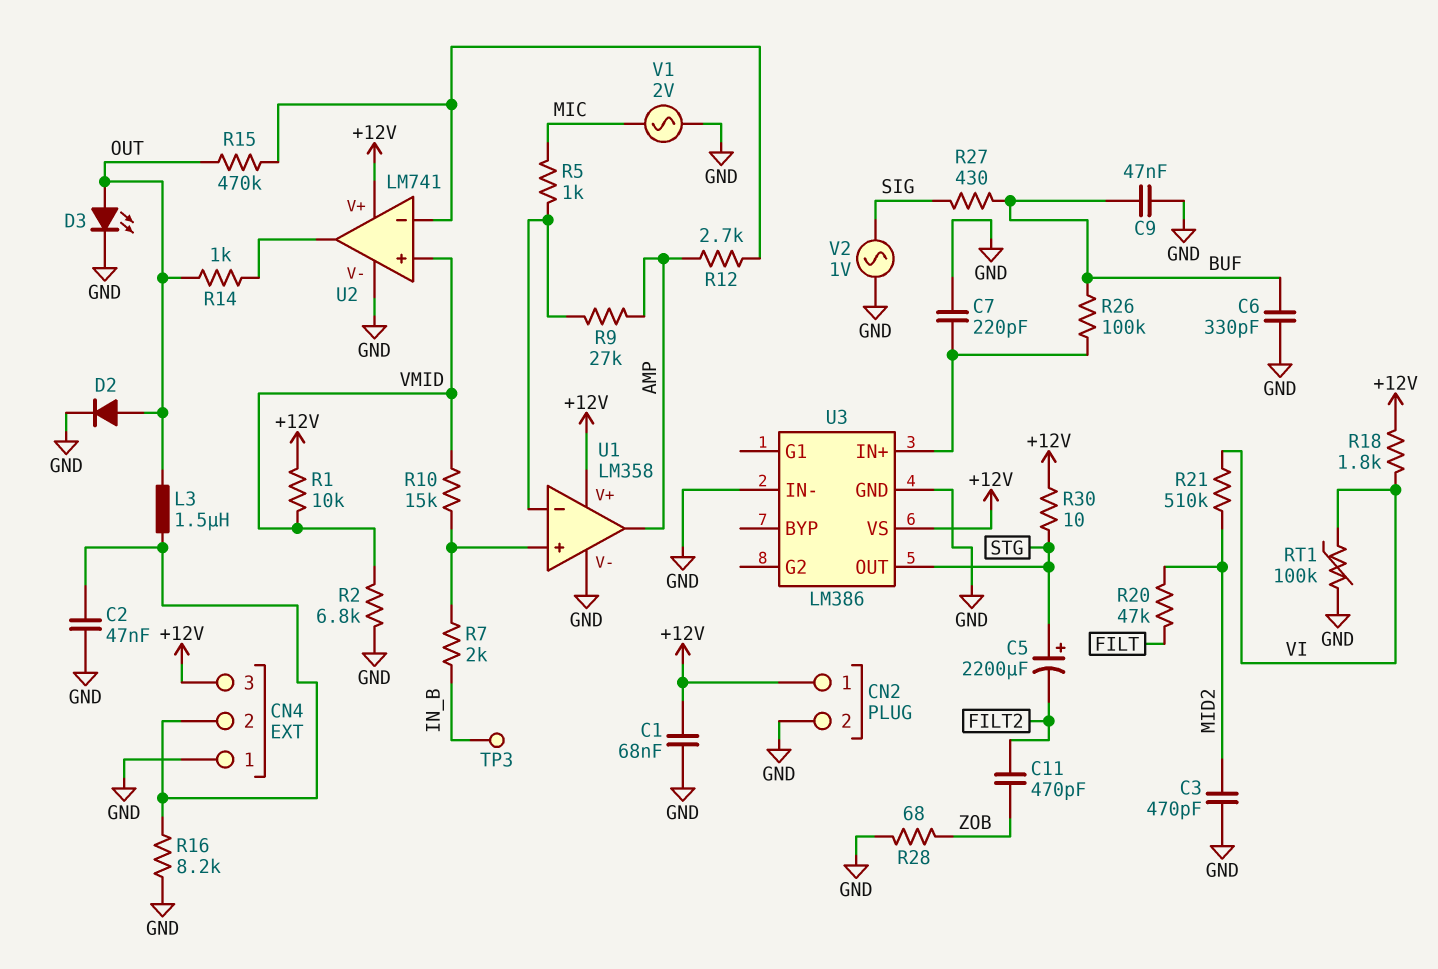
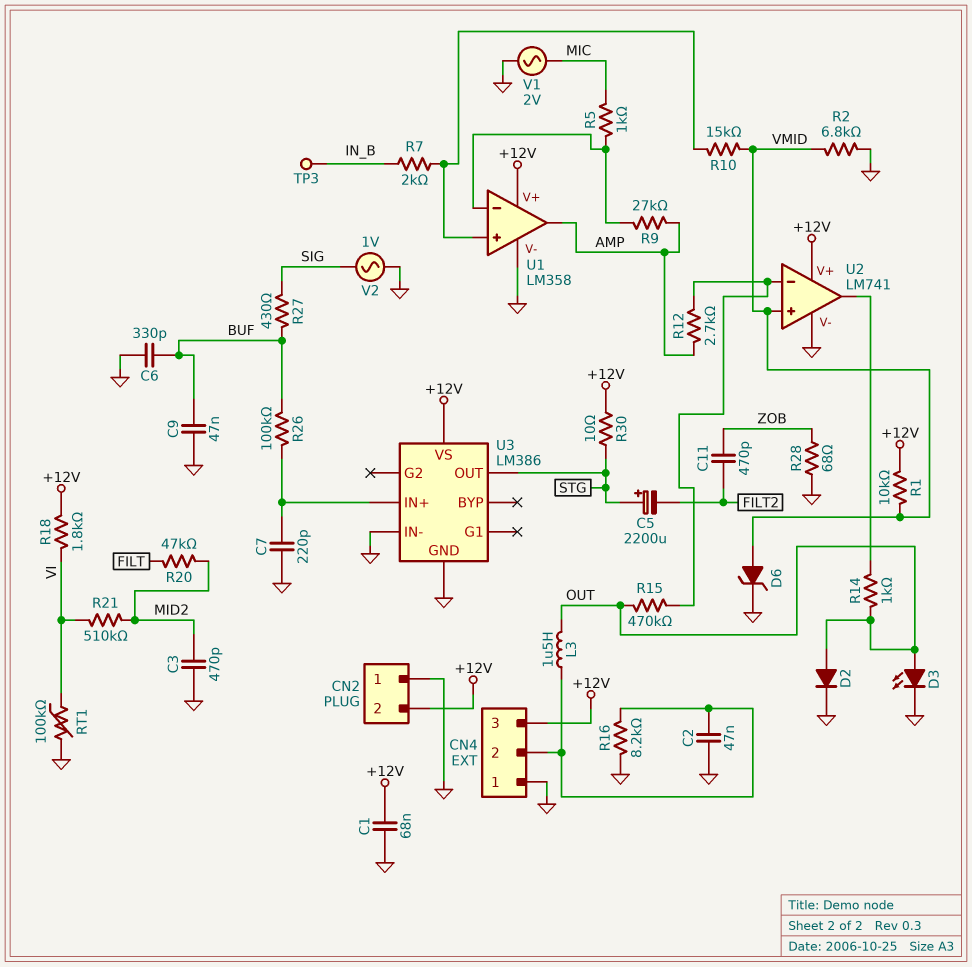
CN2 pin 1: +12V -> GND
CN2 pin 2: GND -> +12V
D6: none -> zener (A VMID, K GND)

